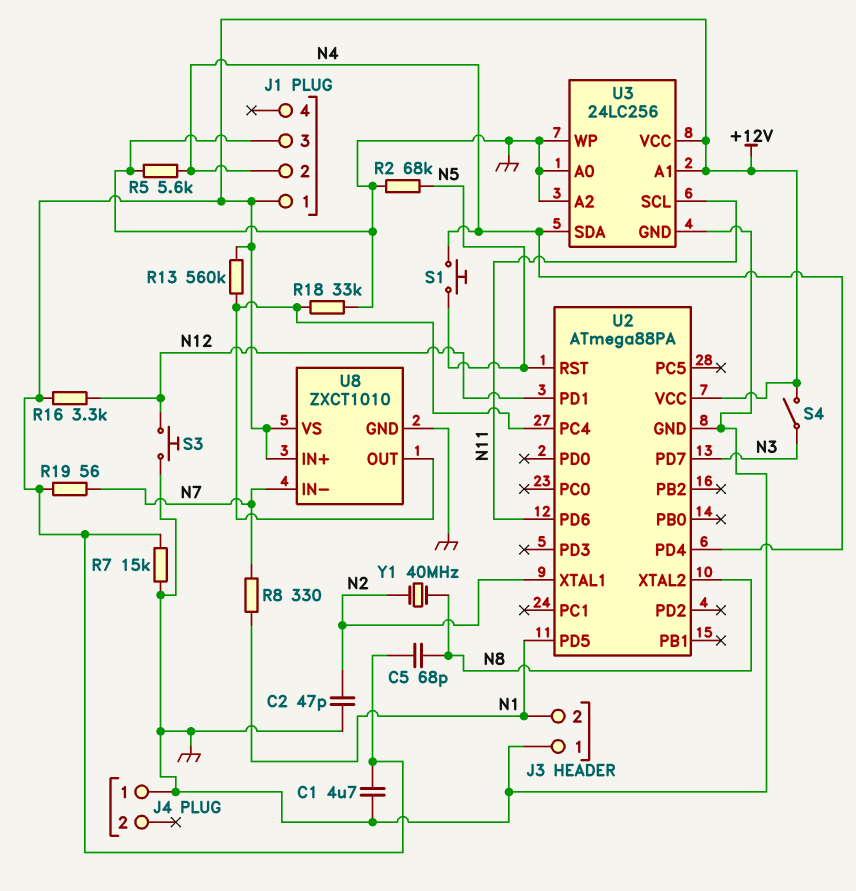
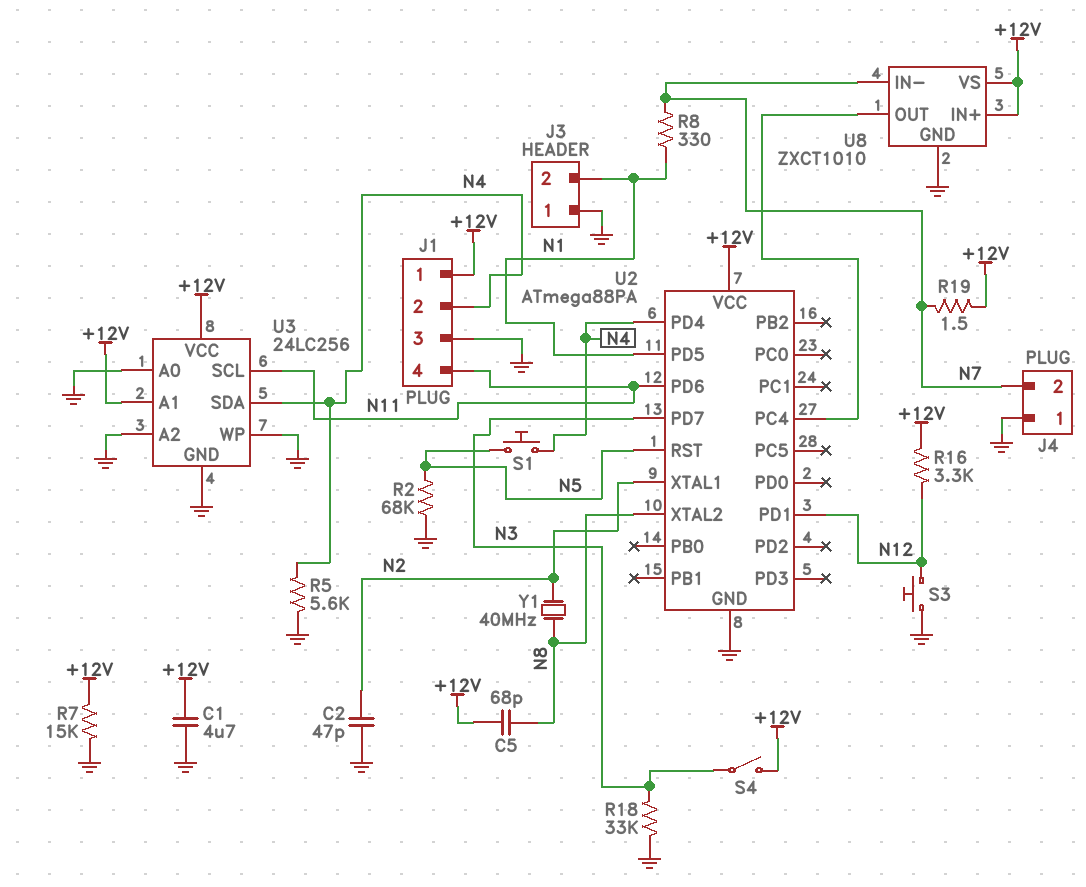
J1 pin 4: none -> N11
J4 pin 2: none -> N7
R13: 560k (+12V, U2/PC4) -> none
R18: 33k (GND, U2/PC4) -> 33k (GND, N3)
R19: 56 (+12V, N7) -> 1.5 (+12V, N7)

